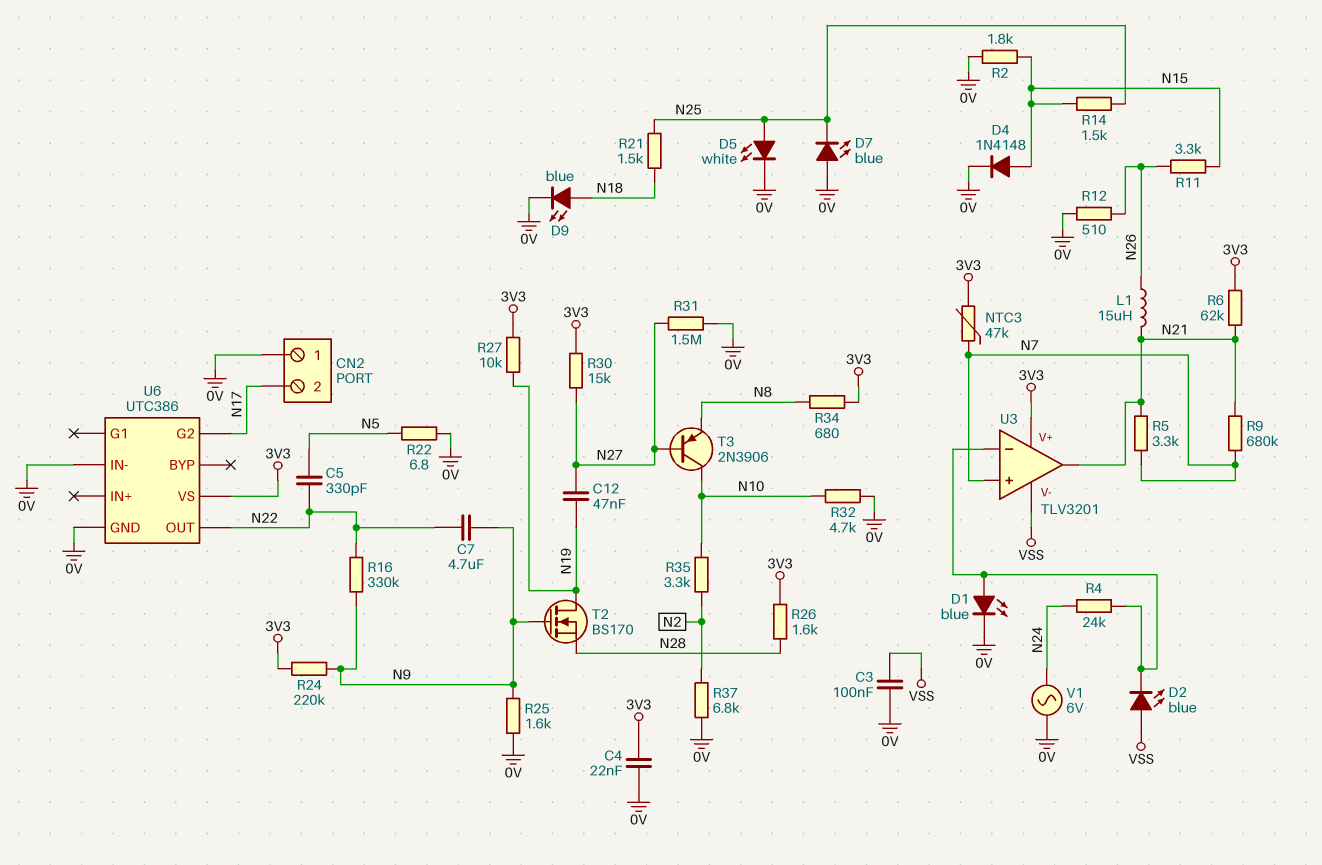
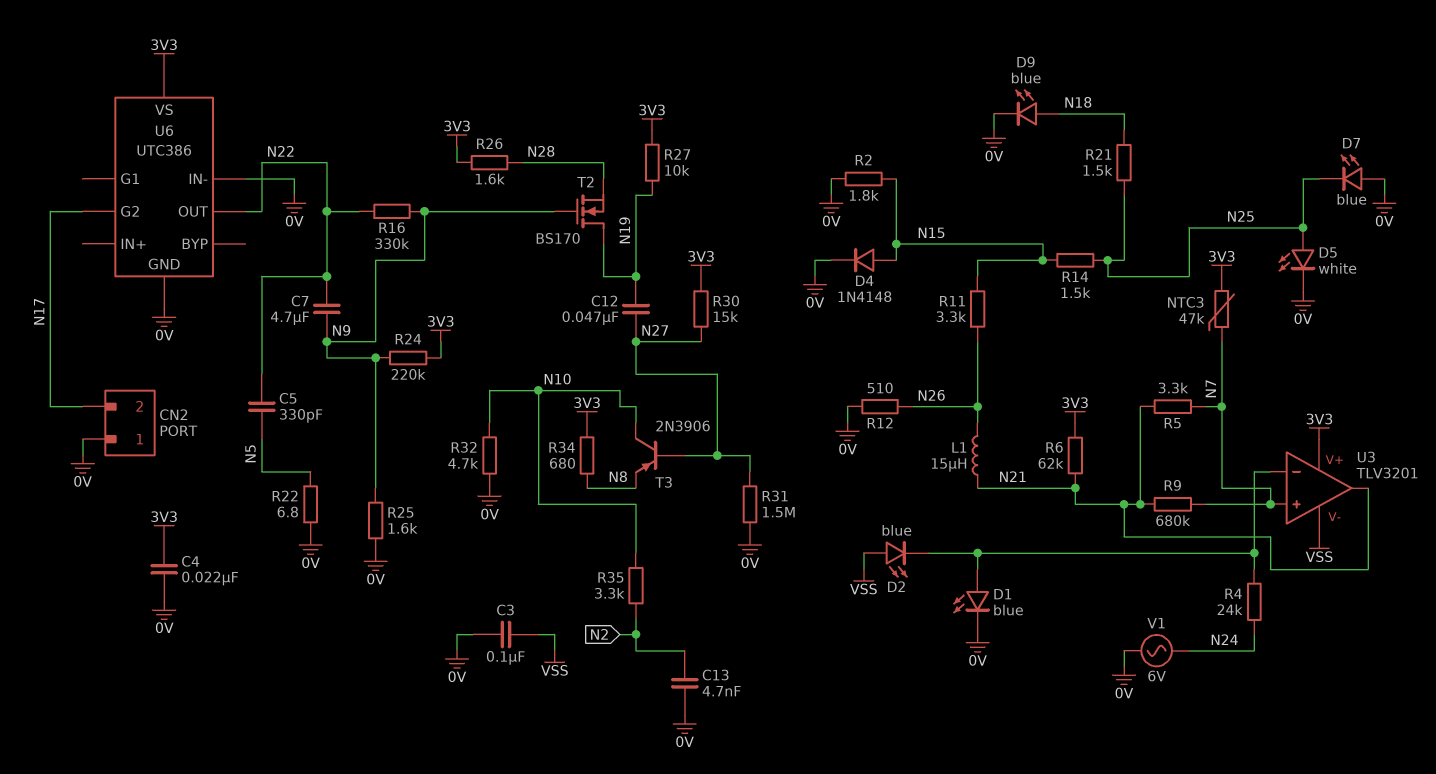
C13: none -> 4.7nF (0V, N2)
R37: 6.8k (0V, N2) -> none

